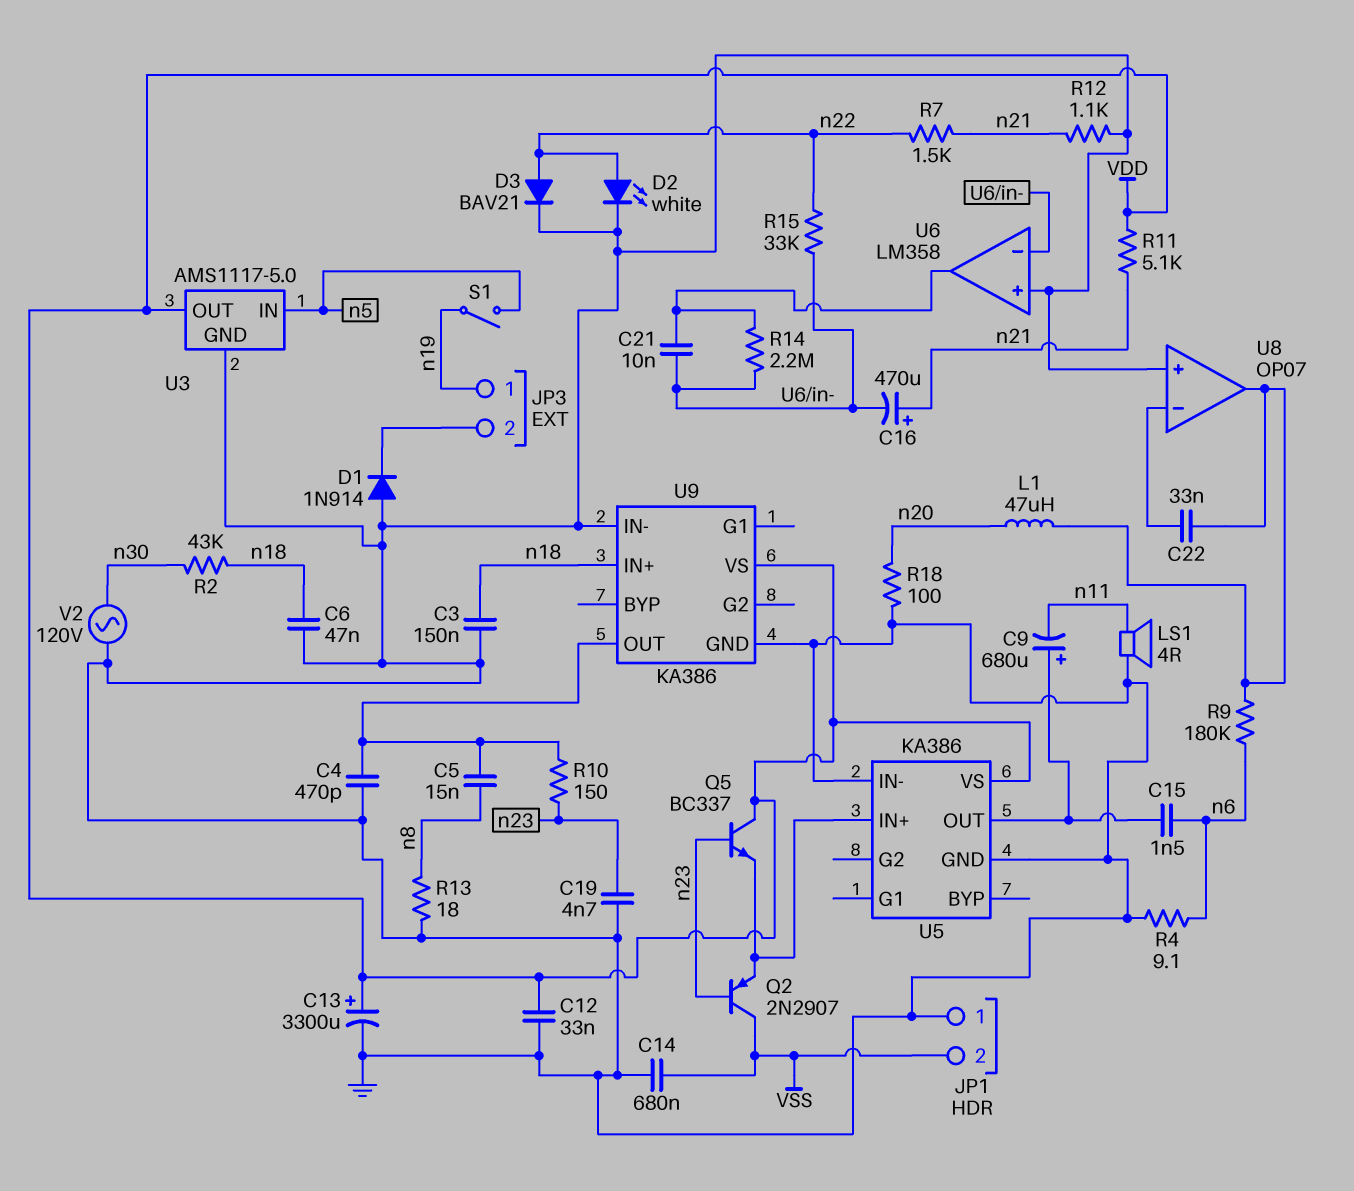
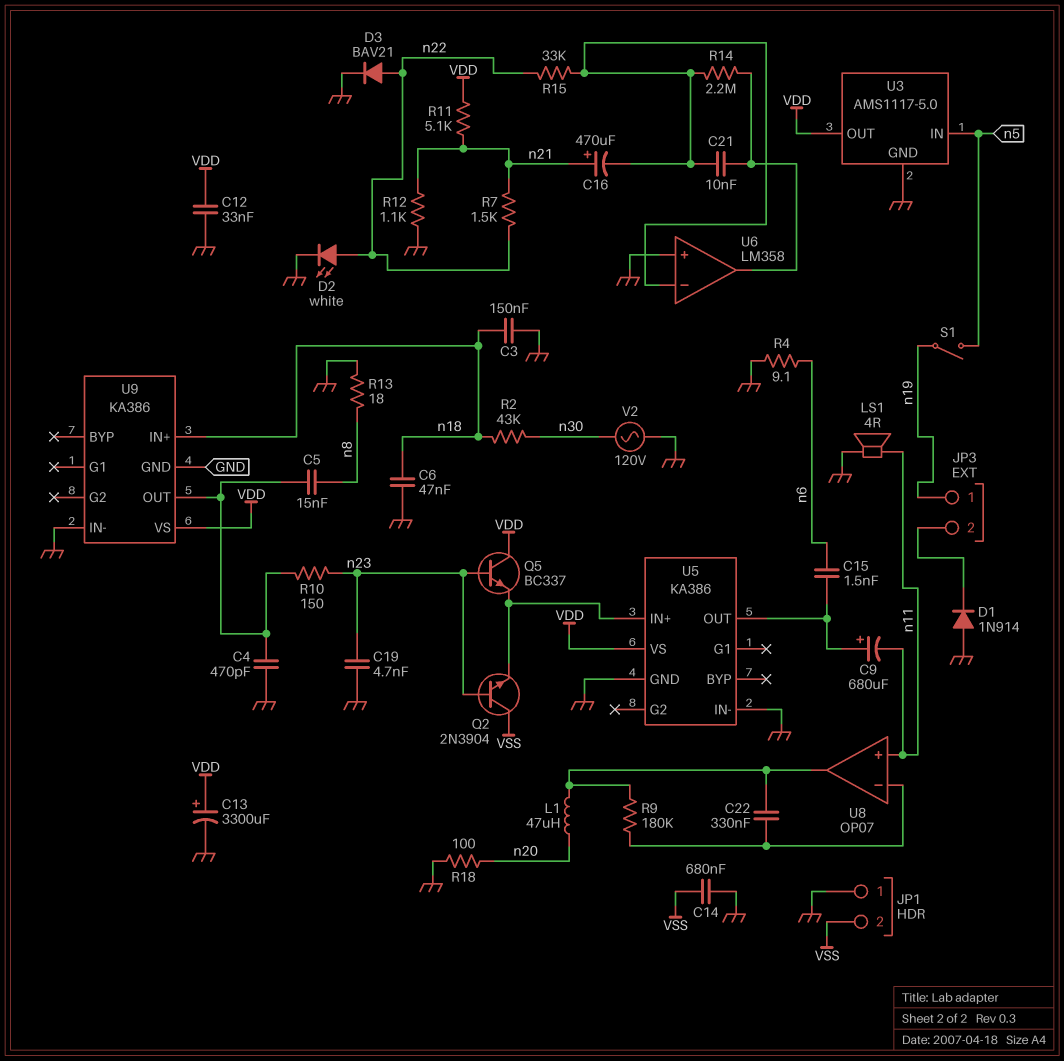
C22: 33nF (U8/in-, U8/out) -> 330nF (U8/in-, U8/out)
Q2: PNP 2N2907 (B n23, C VSS, E U5/IN+) -> NPN 2N3904 (B n23, C VSS, E U5/IN+)
R9: 180k (U8/out, n6) -> 180k (U8/in-, U8/out)
U8 pin in+: GND -> n11

